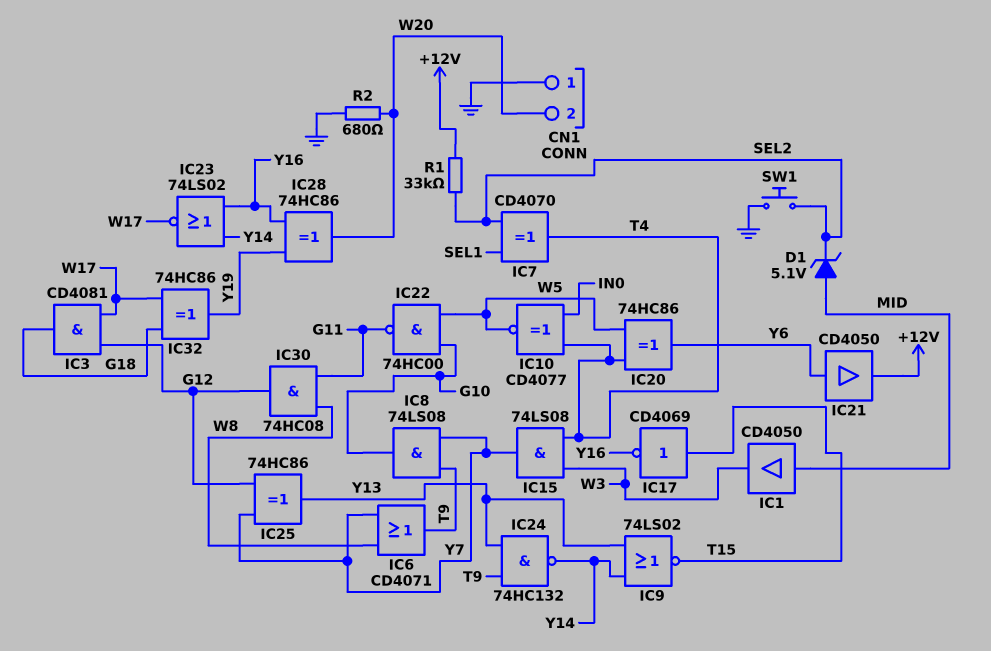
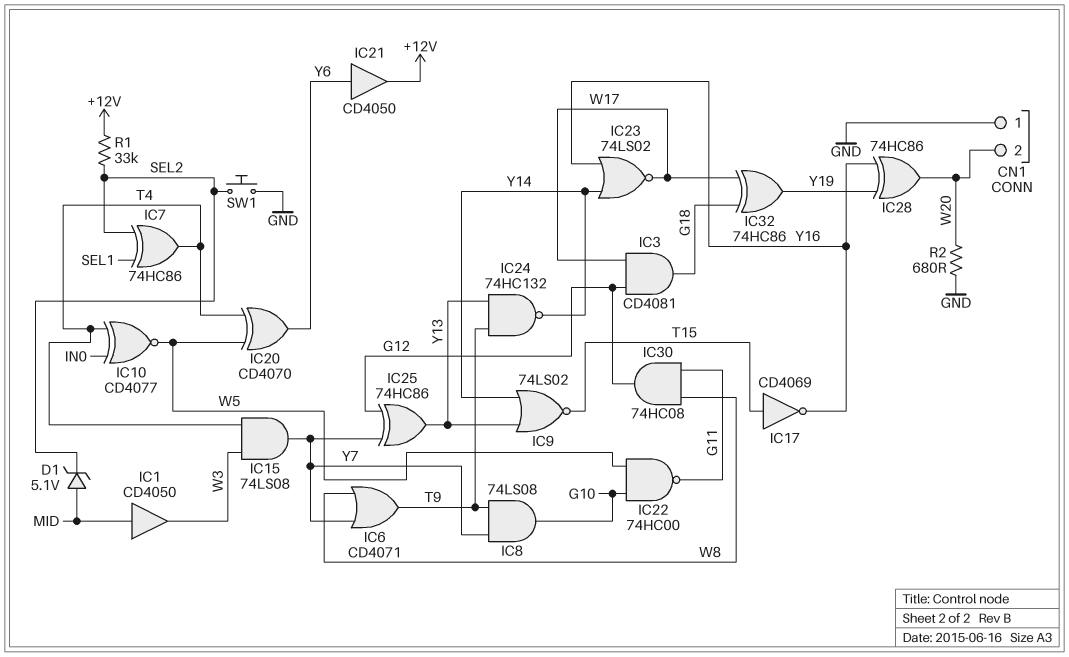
IC7: XOR CD4070 (in SEL1, in SEL2, out T4) -> XOR 74HC86 (in SEL1, in SEL2, out T4)
IC20: XOR 74HC86 (in T4, in W5, out Y6) -> XOR CD4070 (in T4, in W5, out Y6)

